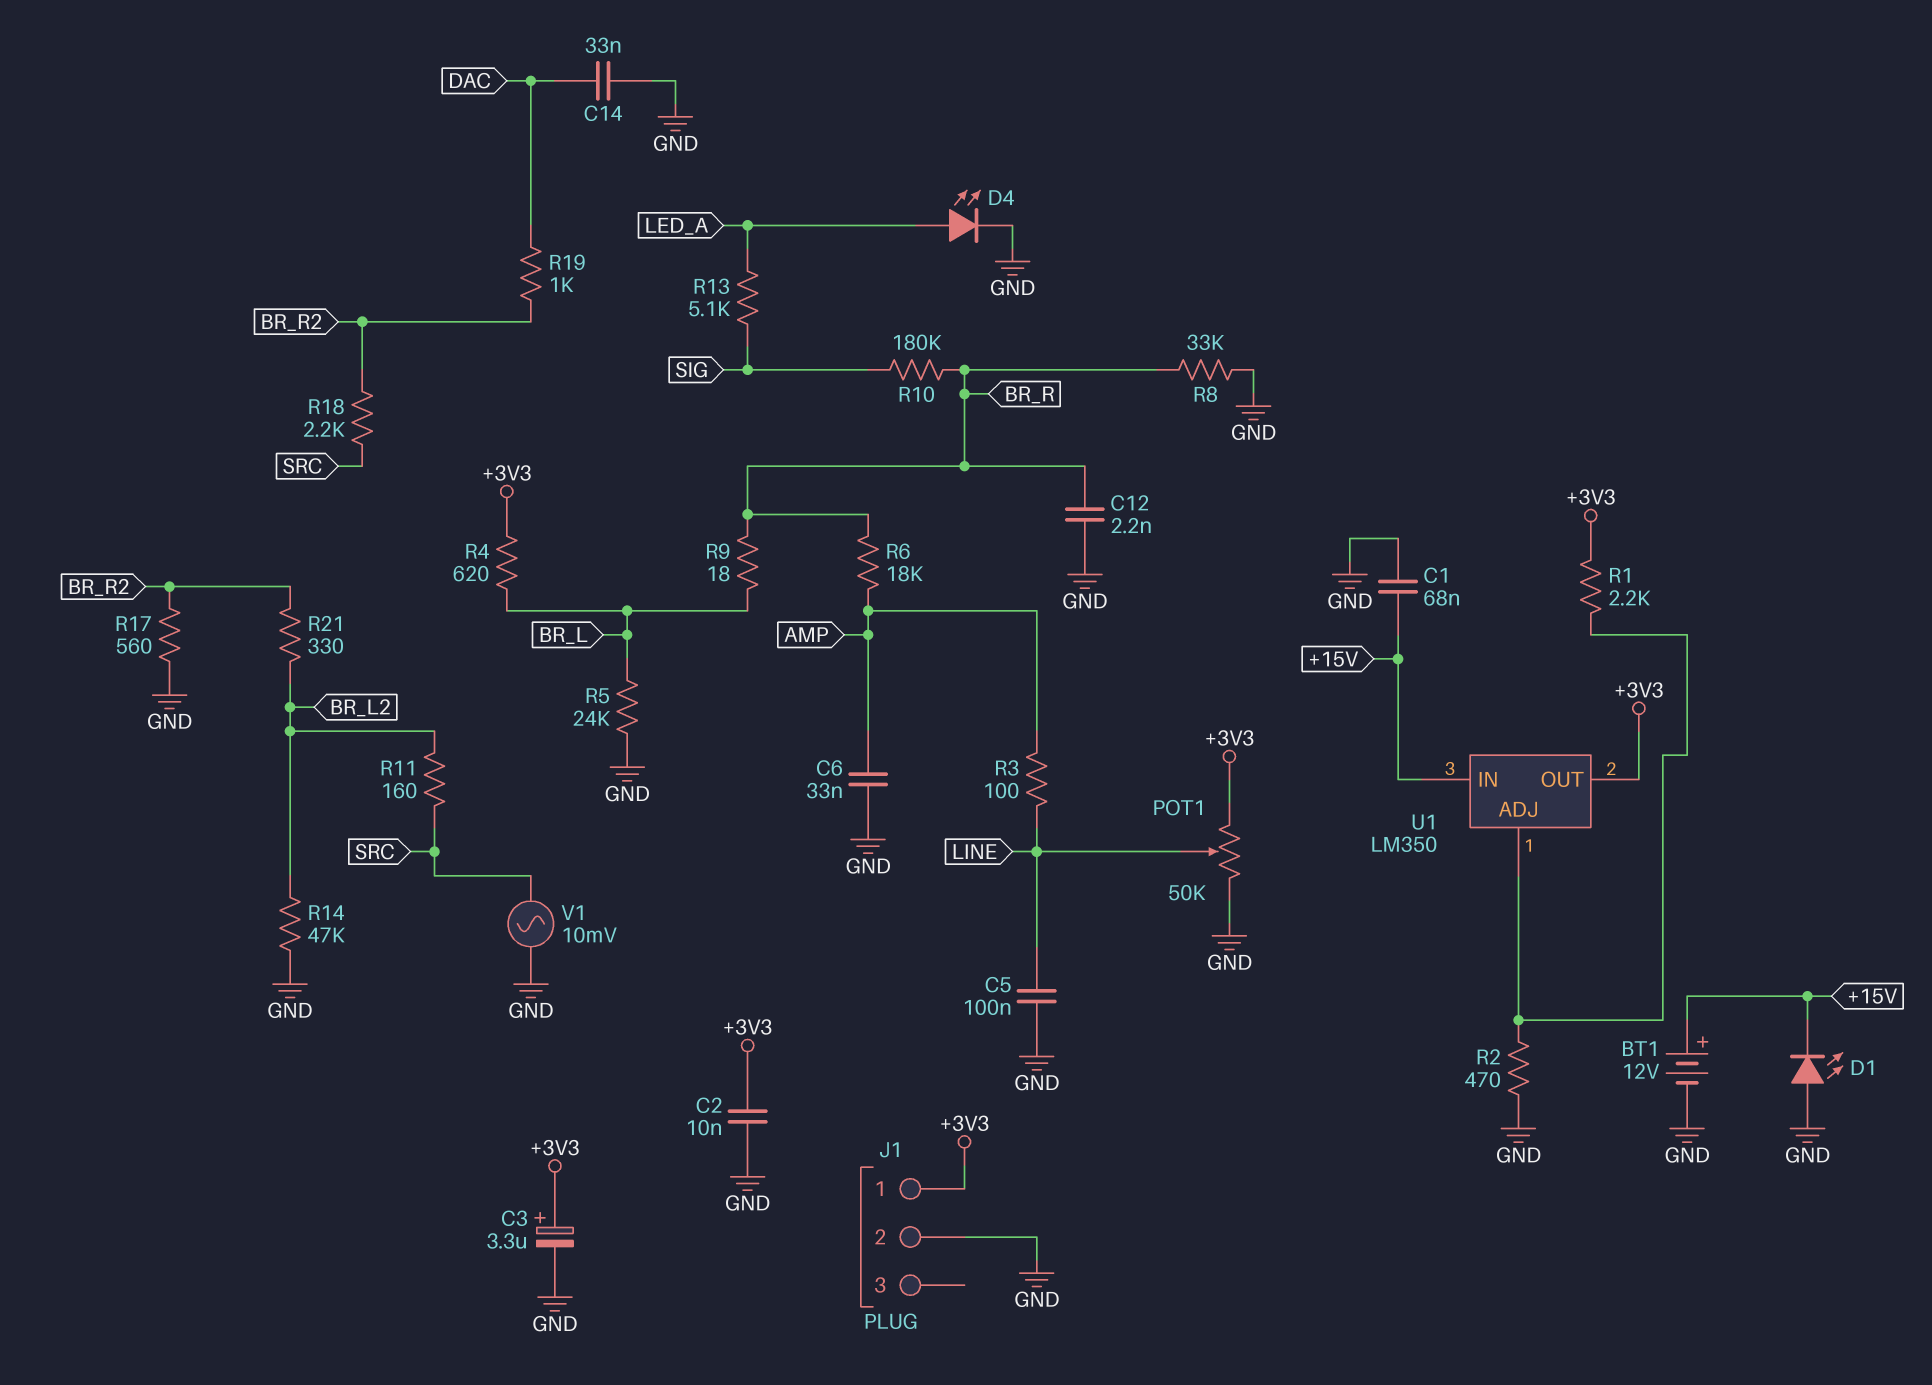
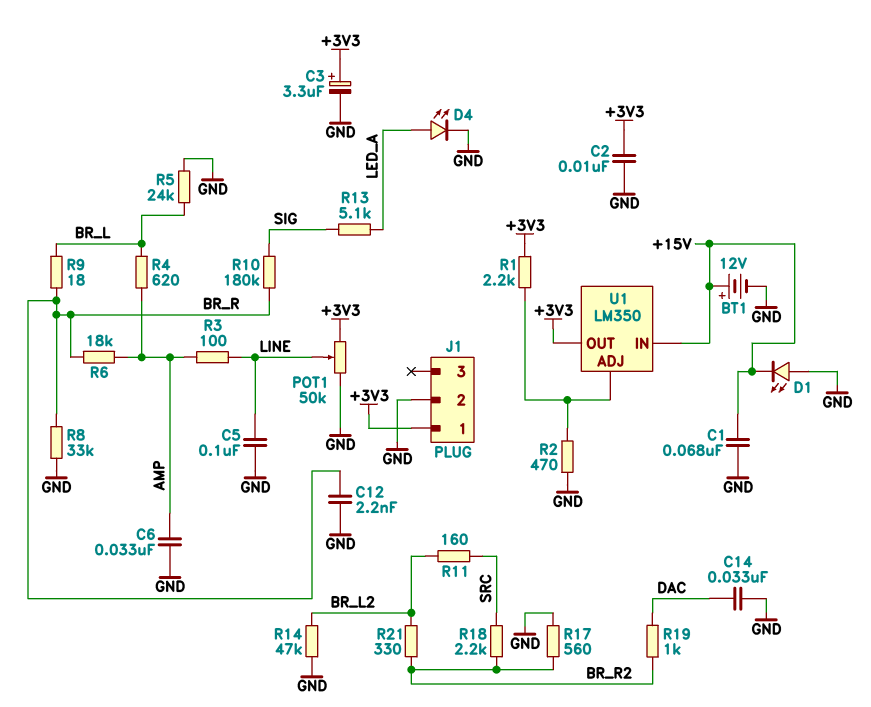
R4: 620 (+3V3, BR_L) -> 620 (AMP, BR_L)
V1: AC 10mV (GND, SRC) -> none

